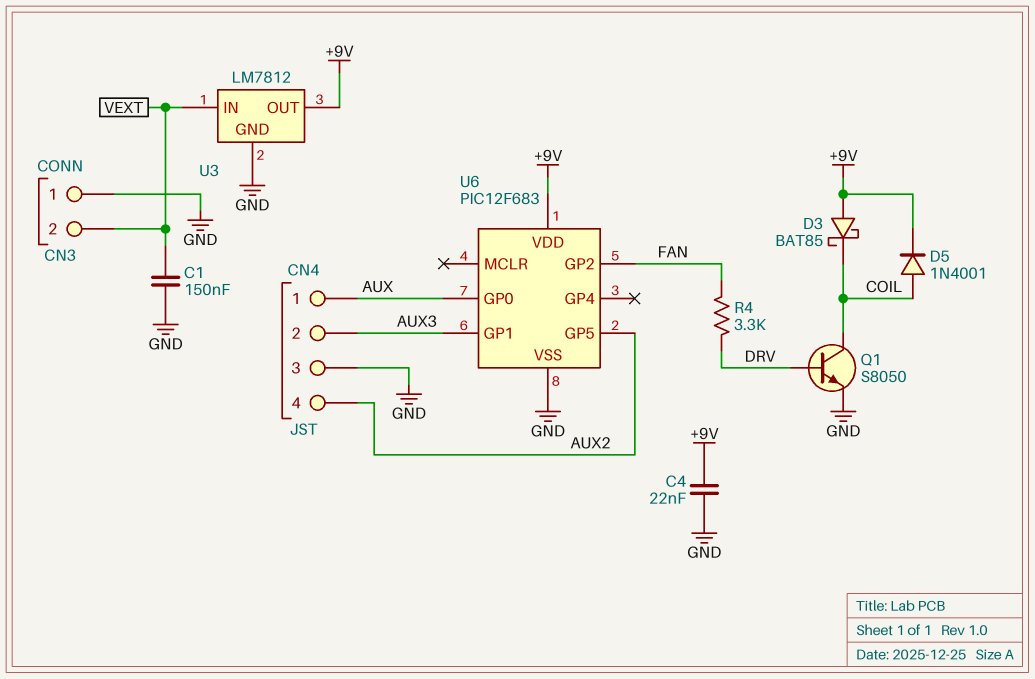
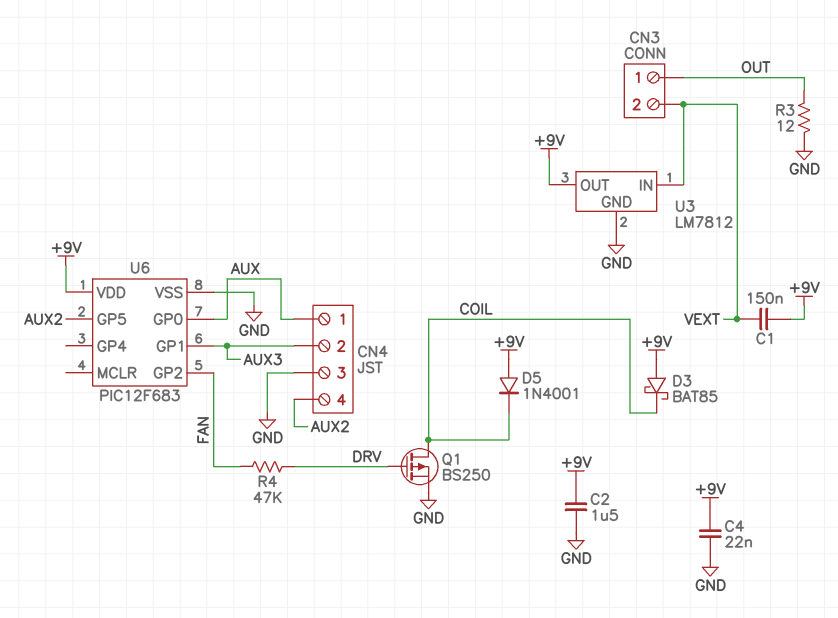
C1: 150nF (GND, VEXT) -> 150nF (+9V, VEXT)
C2: none -> 1.5uF (+9V, GND)
CN3 pin 1: GND -> OUT
D5: diode 1N4001 (A COIL, K +9V) -> diode 1N4001 (A +9V, K COIL)
Q1: NPN S8050 (B DRV, C COIL, E GND) -> PMOS BS250 (G DRV, D COIL, S GND)
R3: none -> 12 (GND, OUT)
R4: 3.3k (DRV, FAN) -> 47k (DRV, FAN)

